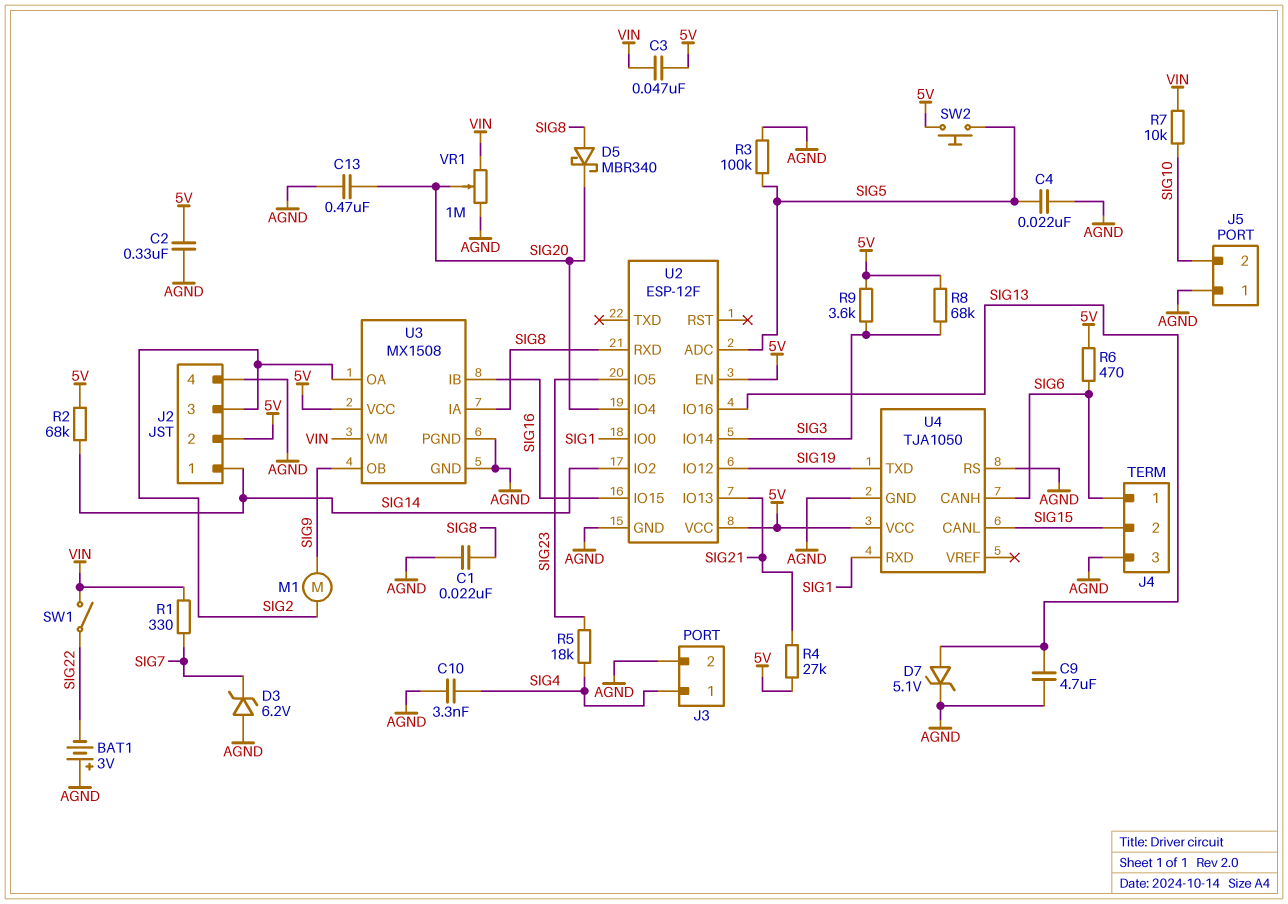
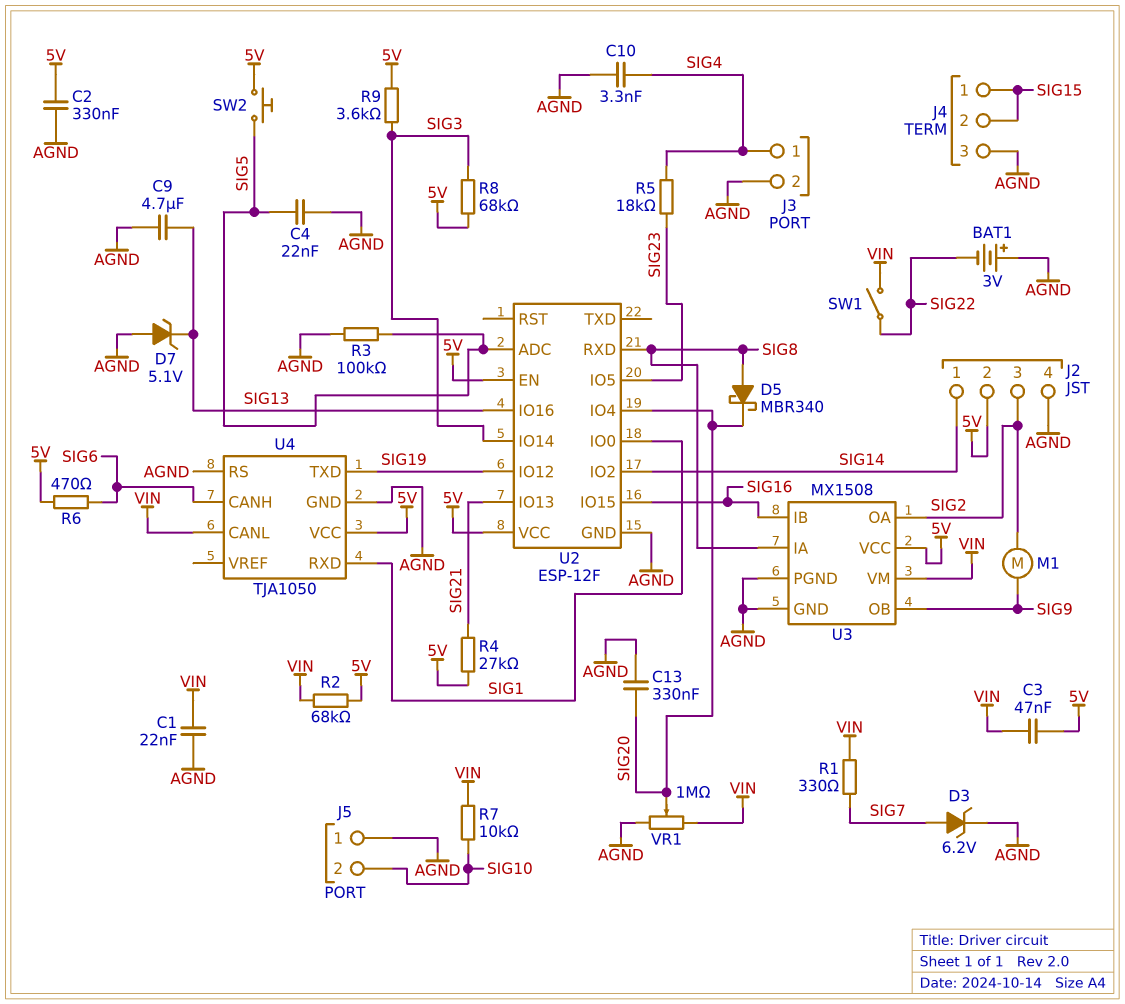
C1: 22nF (AGND, SIG8) -> 22nF (AGND, VIN)
C13: 470nF (AGND, SIG20) -> 330nF (AGND, SIG20)
D3: zener 6.2V (A AGND, K SIG7) -> zener 6.2V (A SIG7, K AGND)
D7: zener 5.1V (A SIG13, K AGND) -> zener 5.1V (A AGND, K SIG13)
J4 pin 1: SIG6 -> SIG15
R2: 68k (5V, SIG14) -> 68k (5V, VIN)
U4 pin CANL: SIG15 -> VIN

